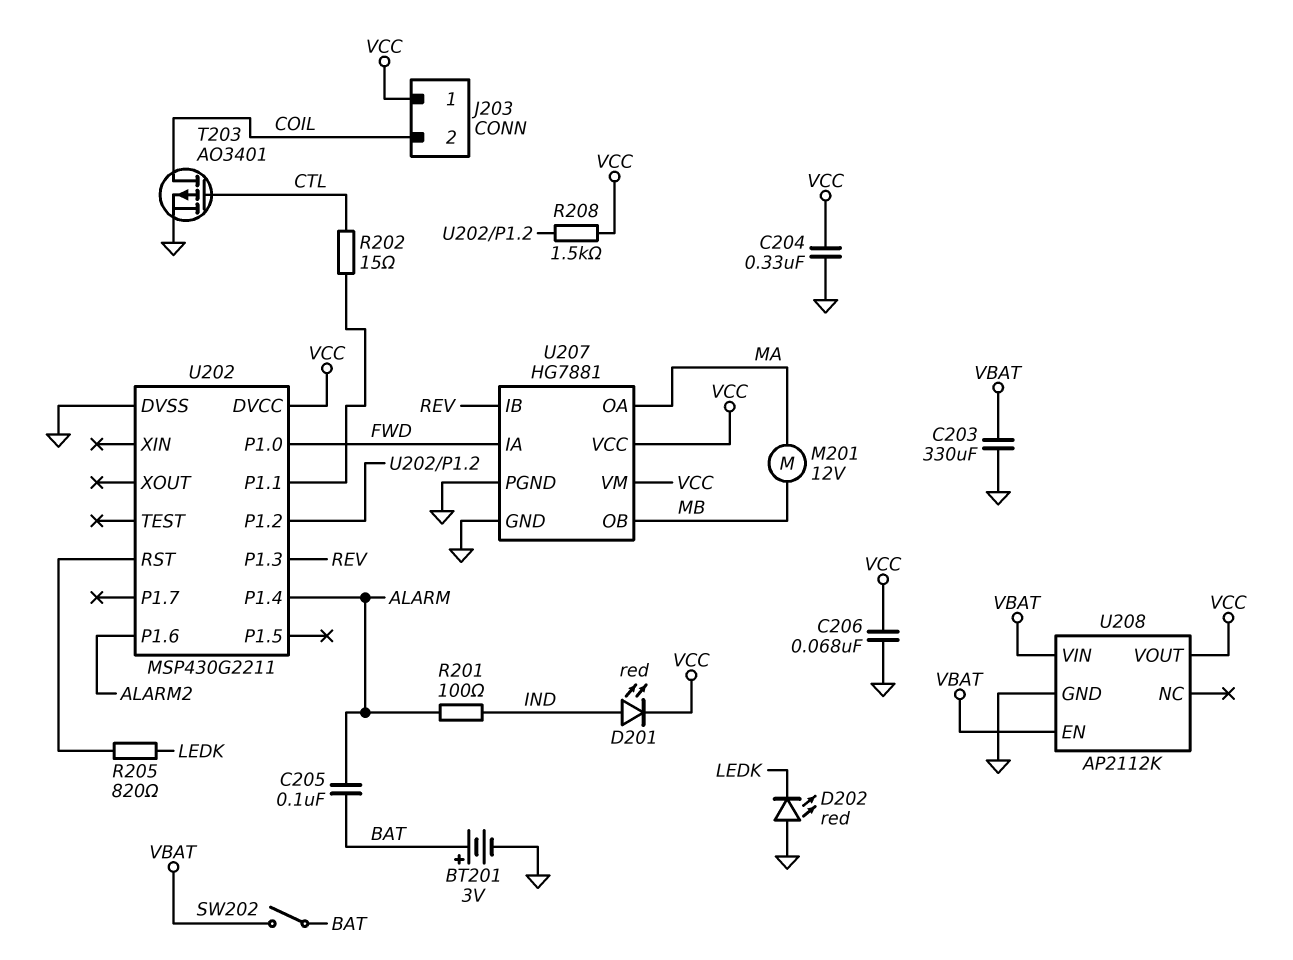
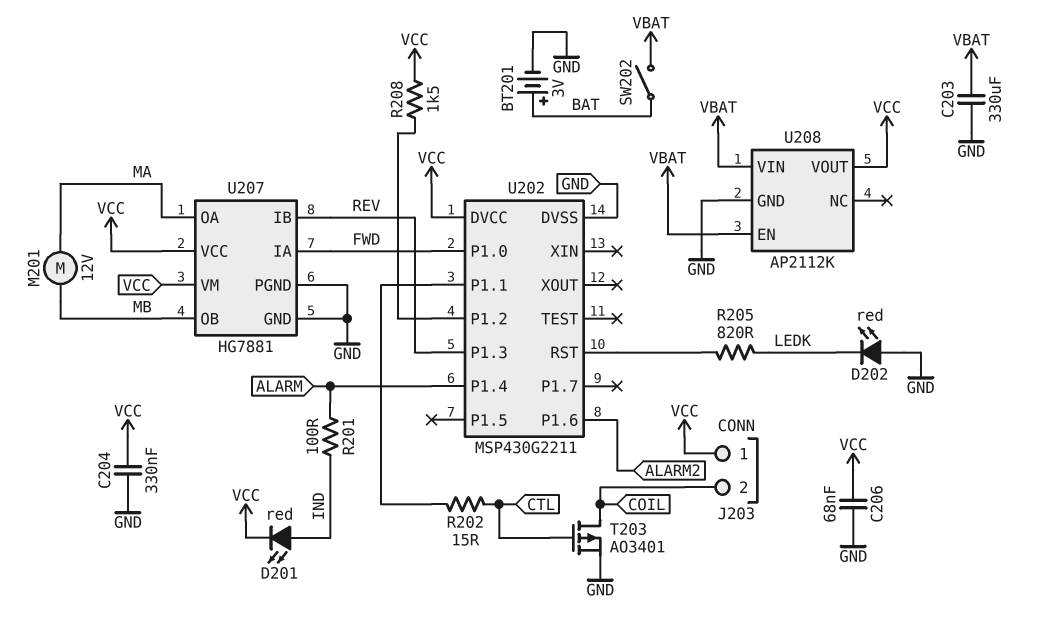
C205: 100nF (ALARM, BAT) -> none

